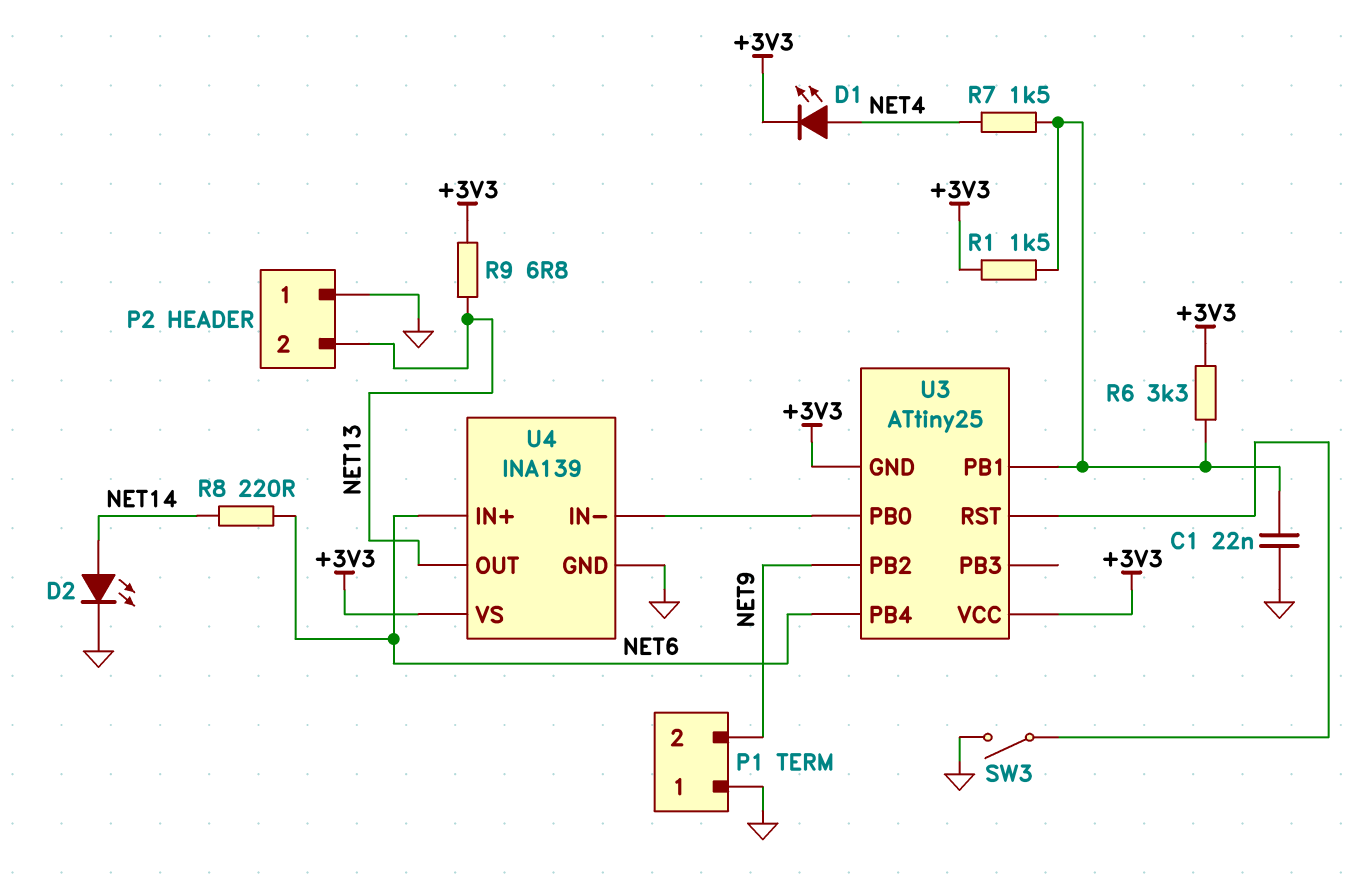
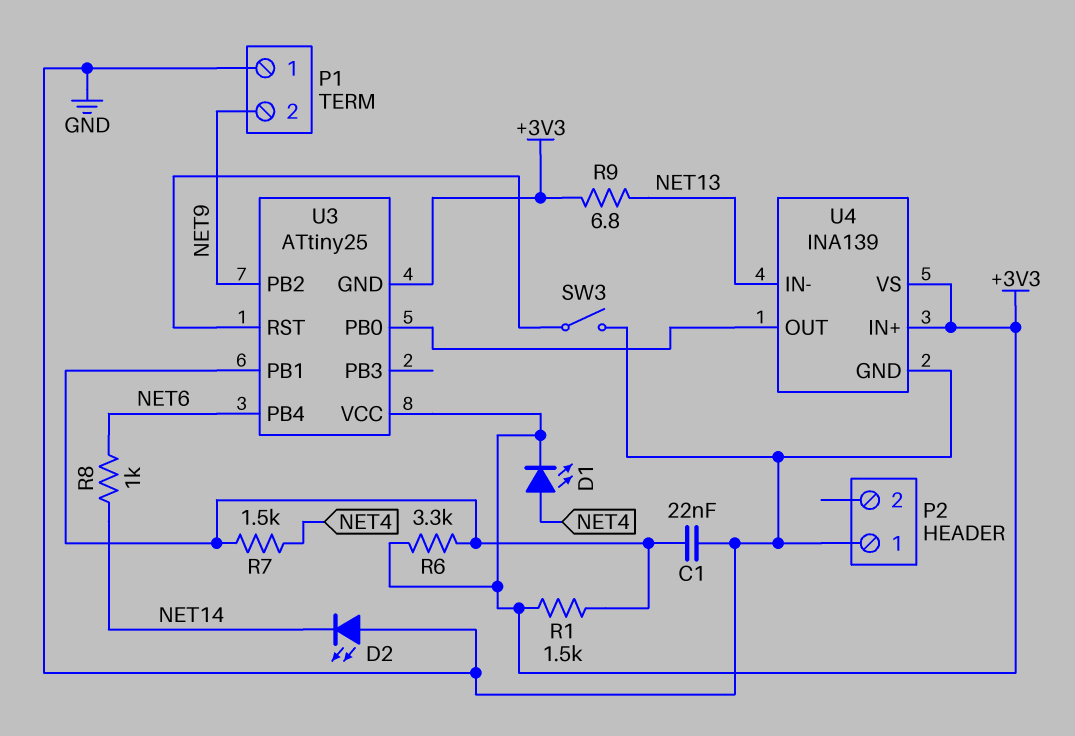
D2: LED (A NET14, K GND) -> LED (A GND, K NET14)
P2 pin 2: NET13 -> none
R8: 220 (NET6, NET14) -> 1k (NET6, NET14)
U4 pin IN+: NET6 -> +3V3
U4 pin IN-: U3/PB0 -> NET13
U4 pin OUT: NET13 -> U3/PB0

